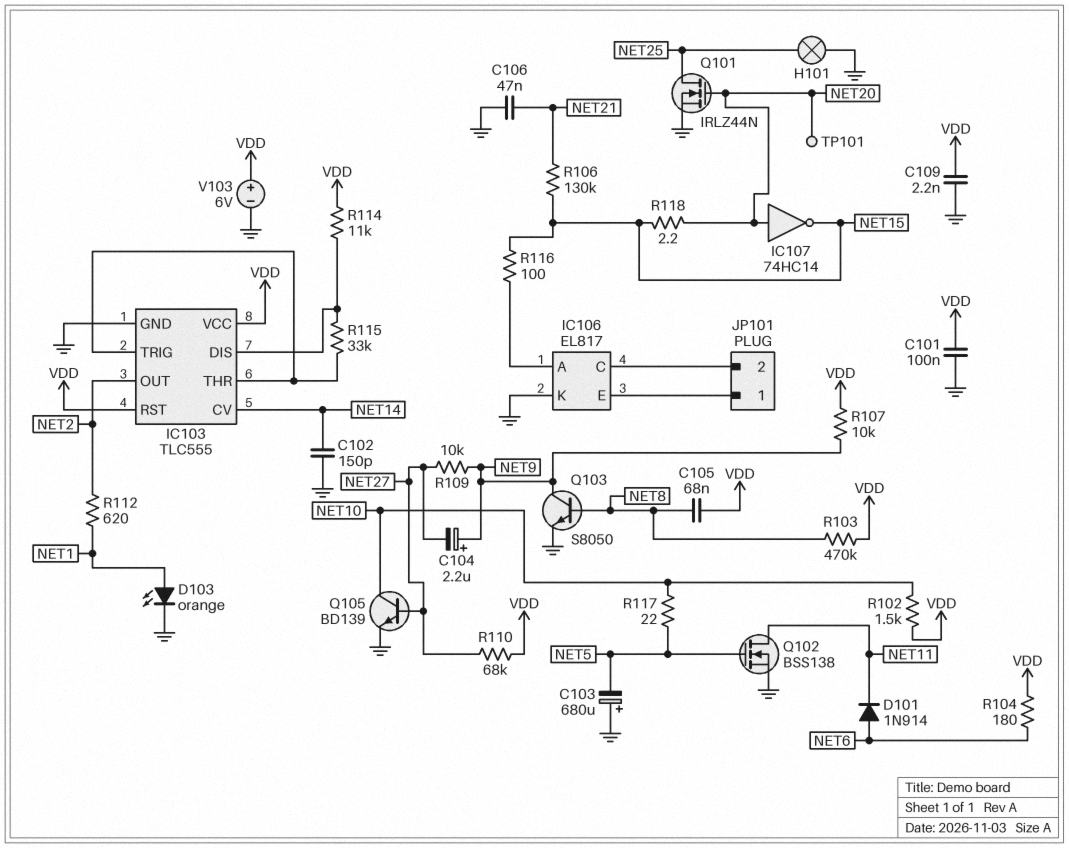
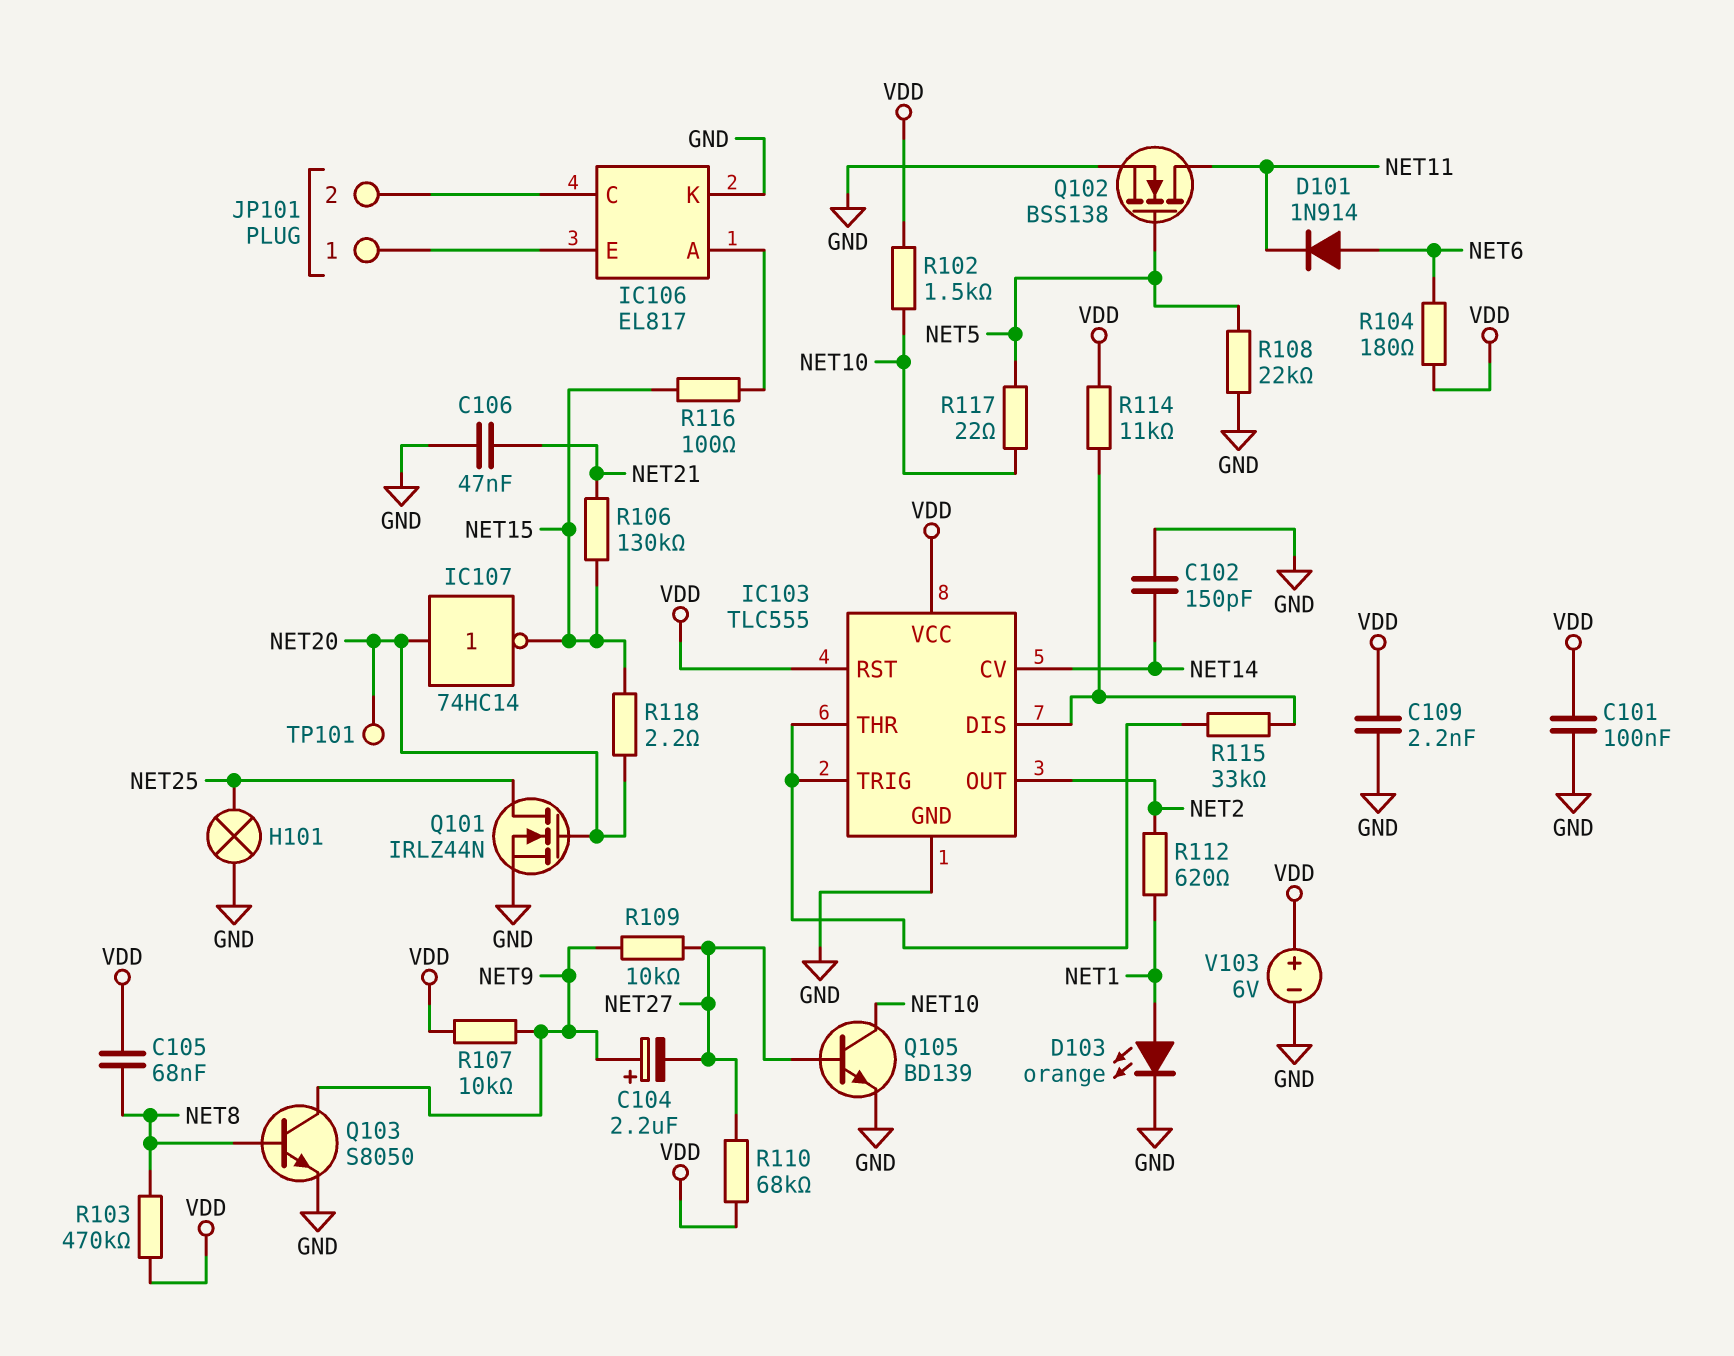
C103: 680uF (plus GND, minus NET5) -> none
R108: none -> 22k (GND, NET5)

